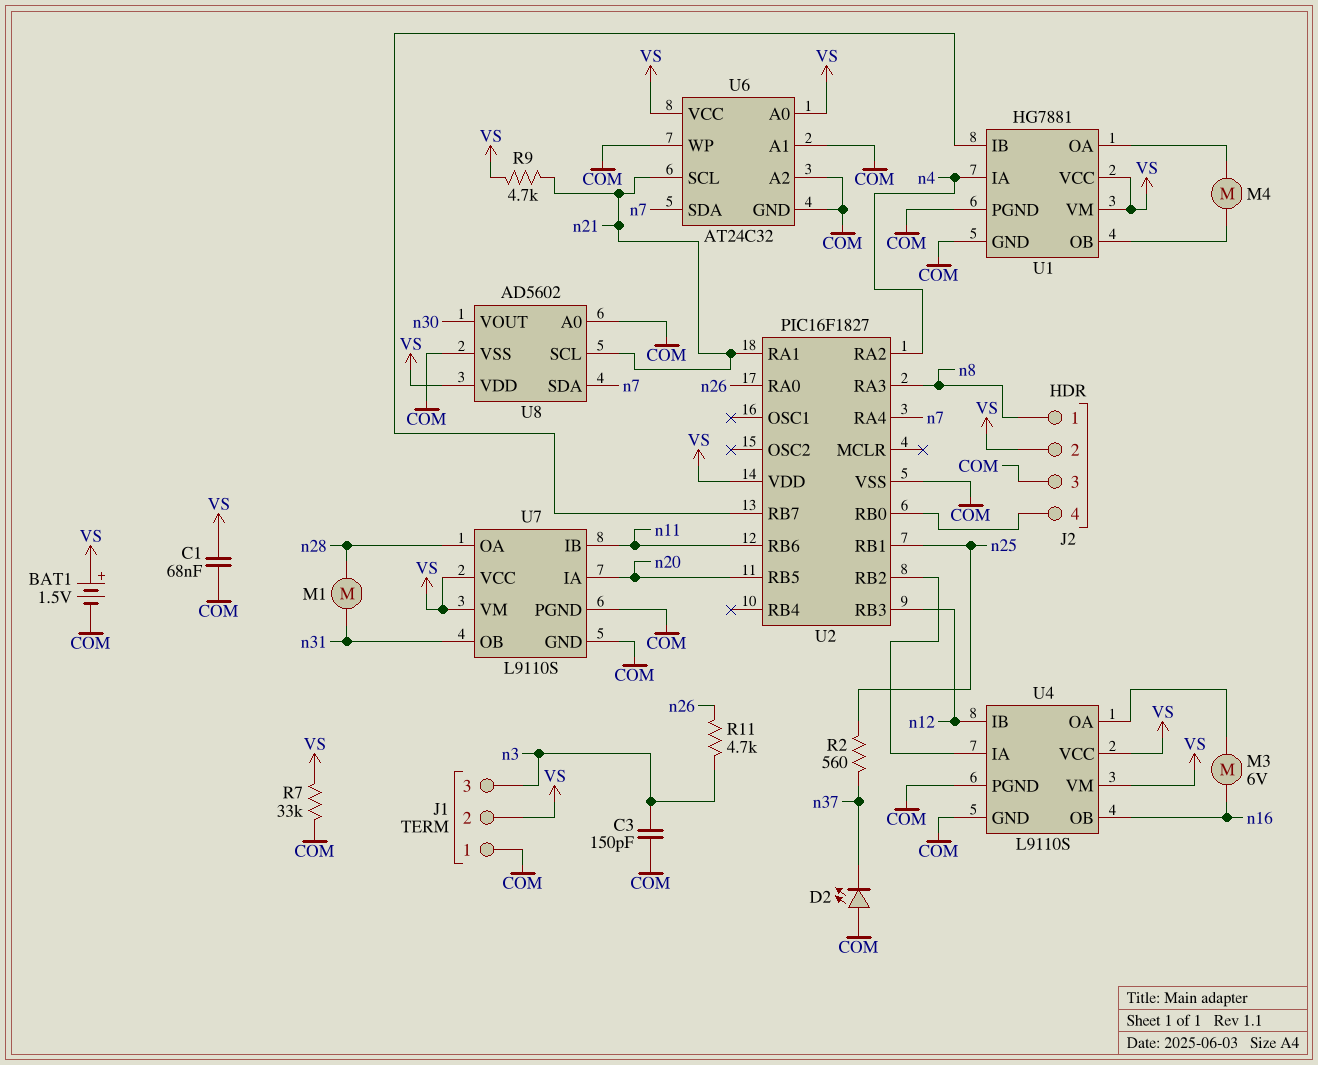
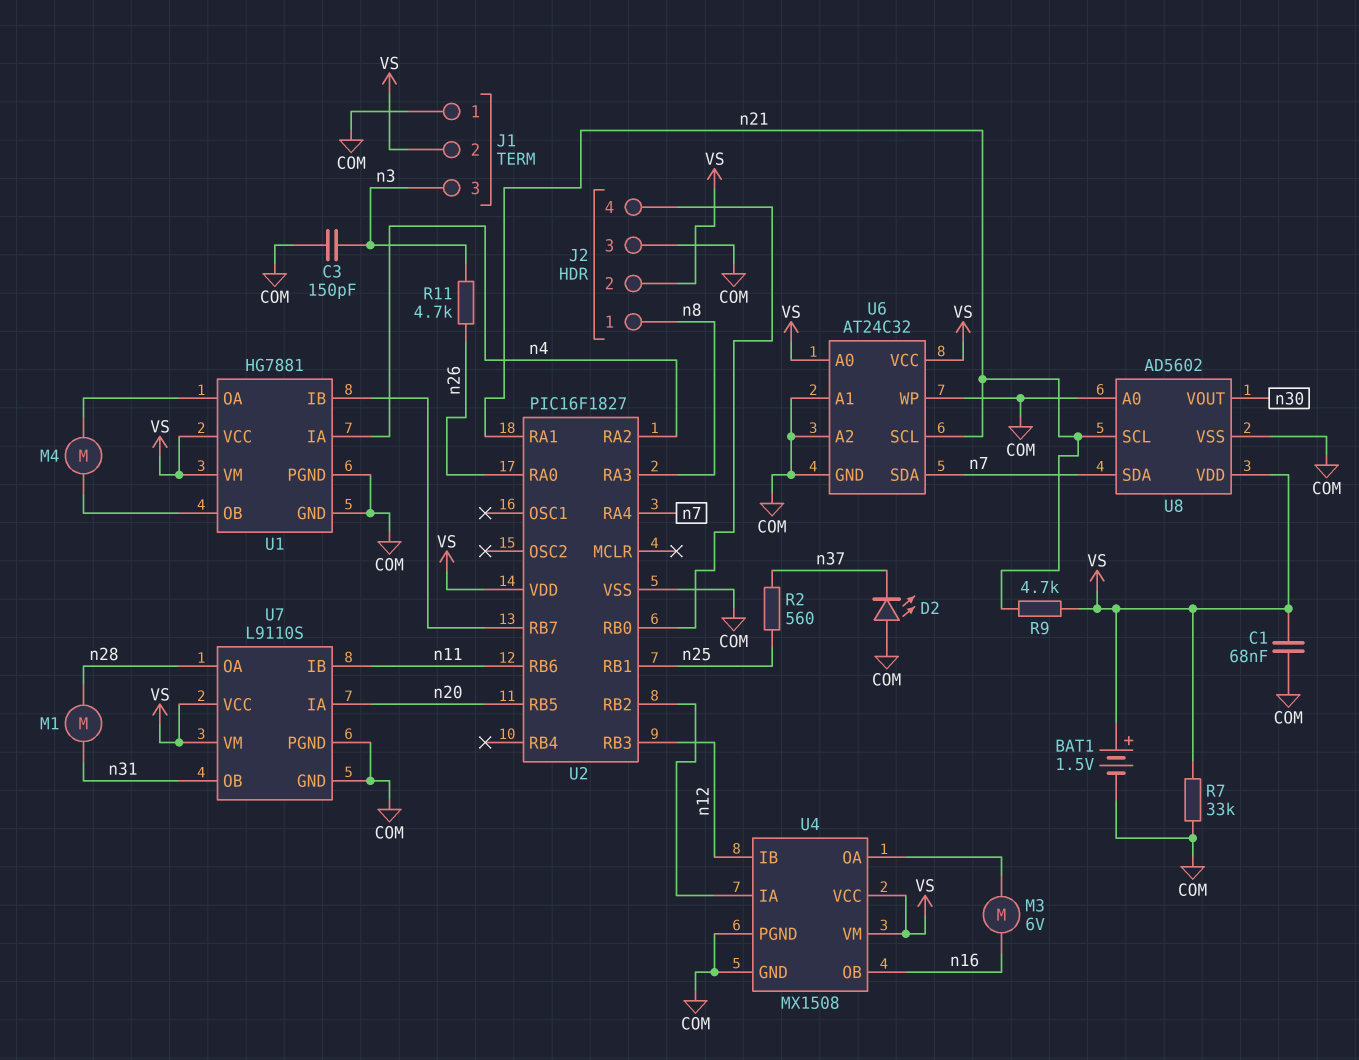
U4: L9110S -> MX1508

